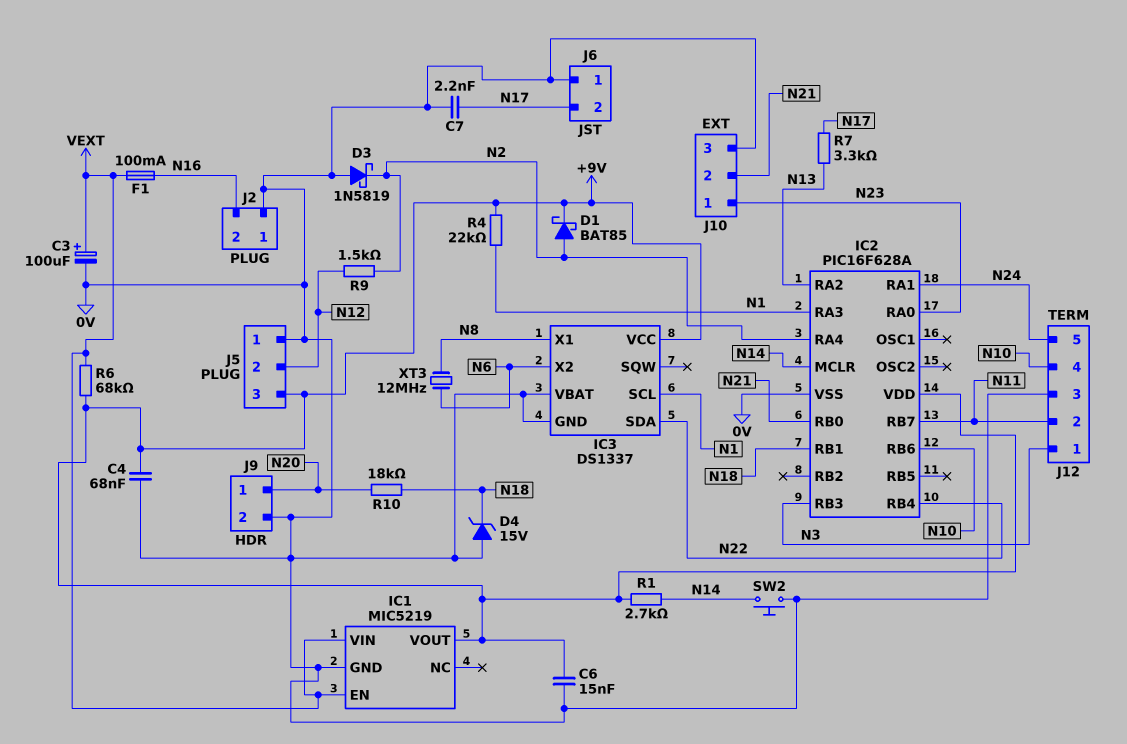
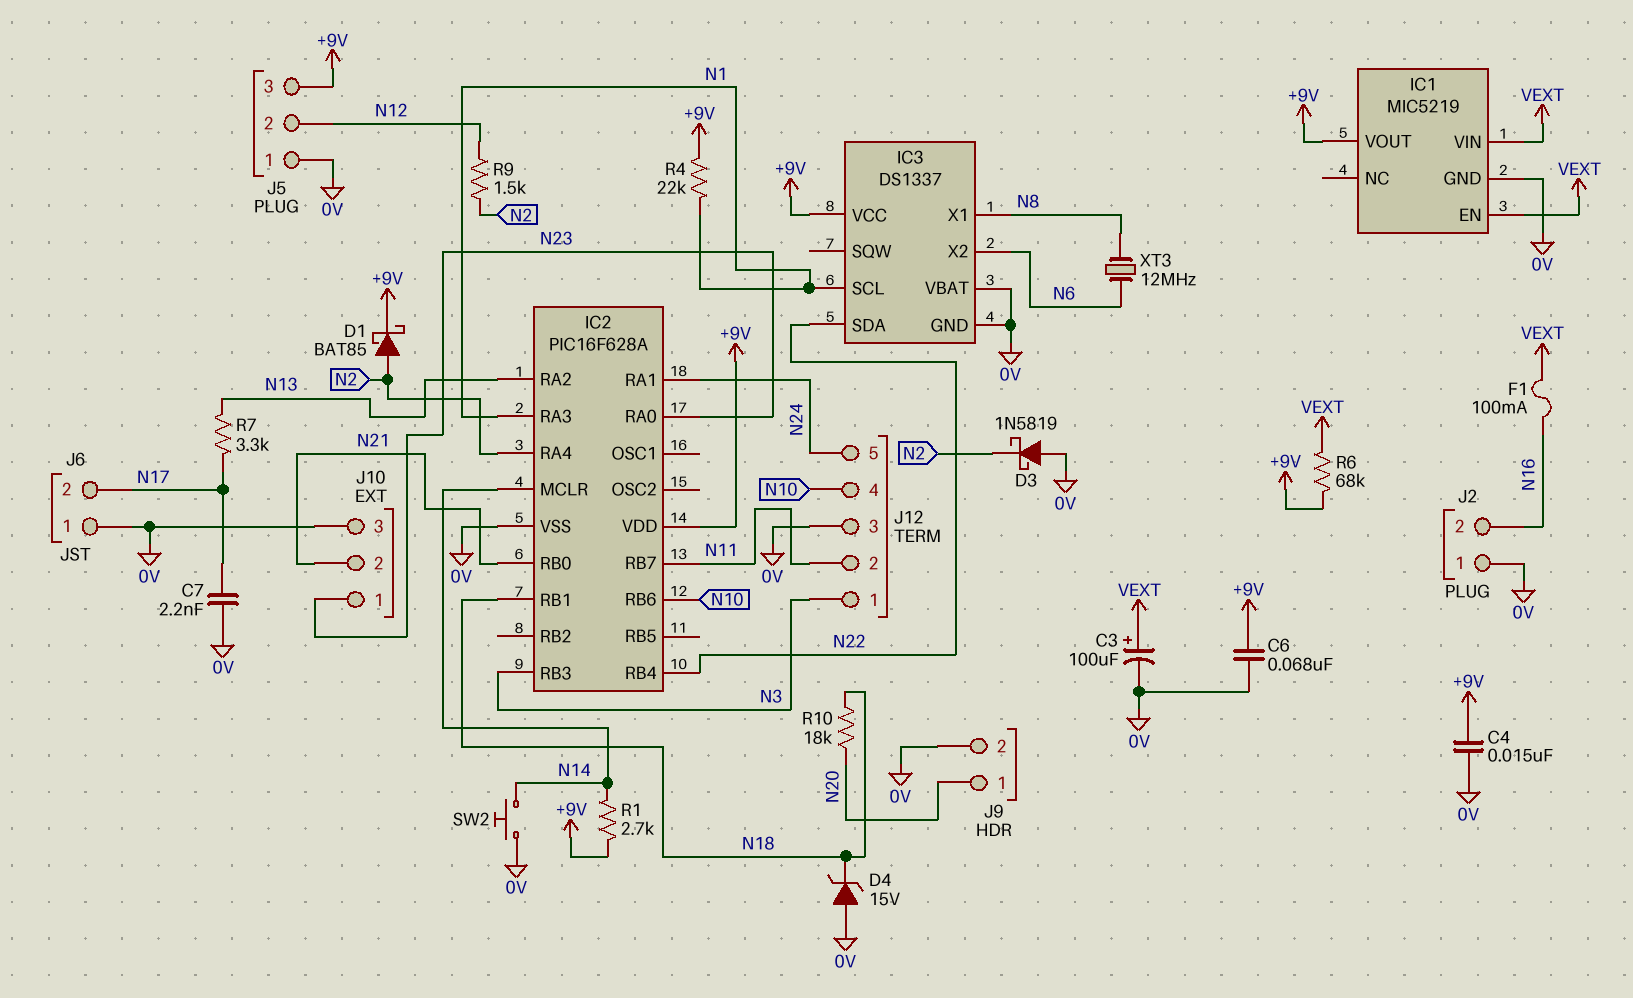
C4: 68nF (+9V, 0V) -> 15nF (+9V, 0V)
C6: 15nF (+9V, 0V) -> 68nF (+9V, 0V)

